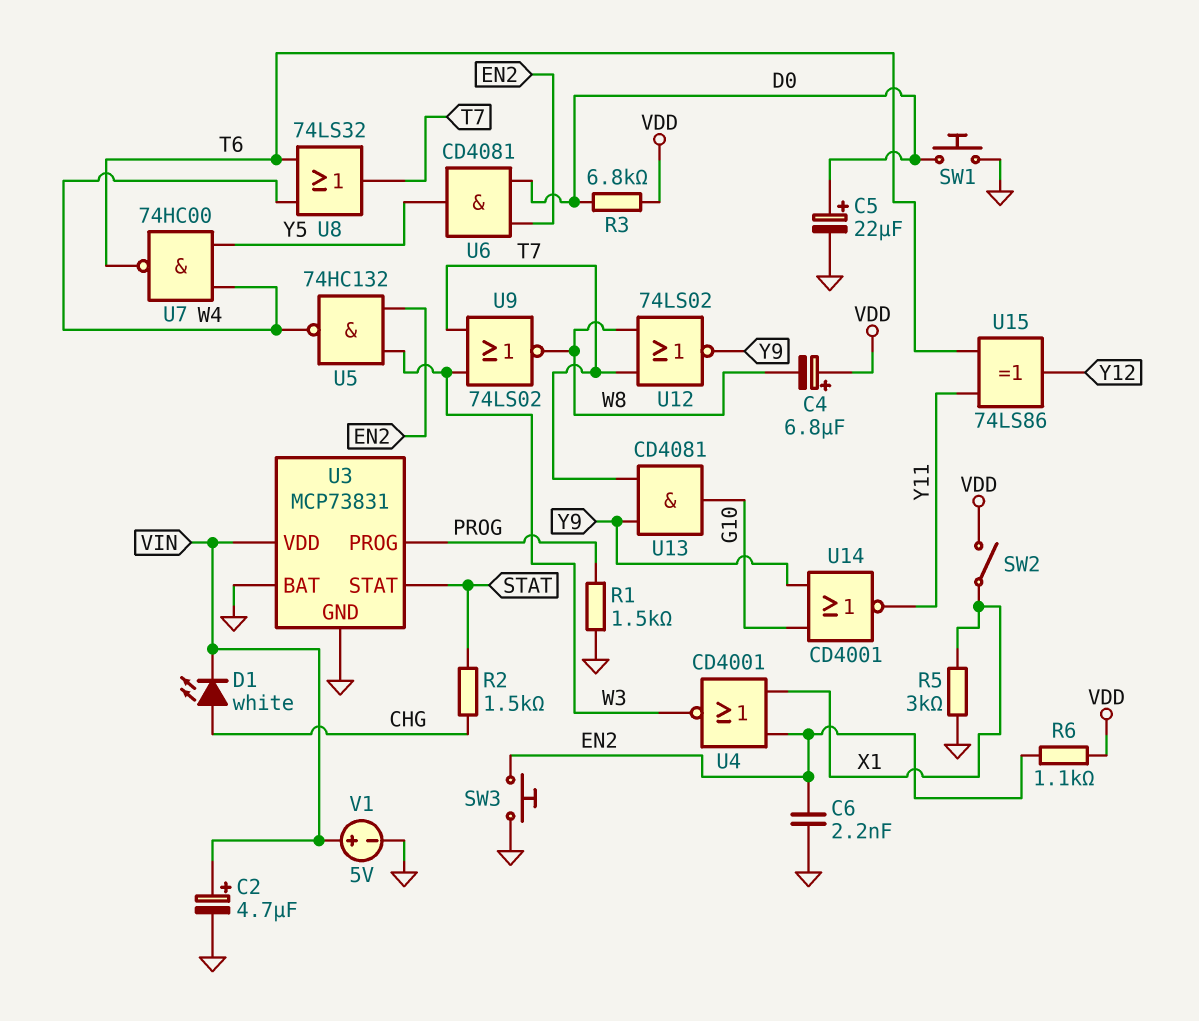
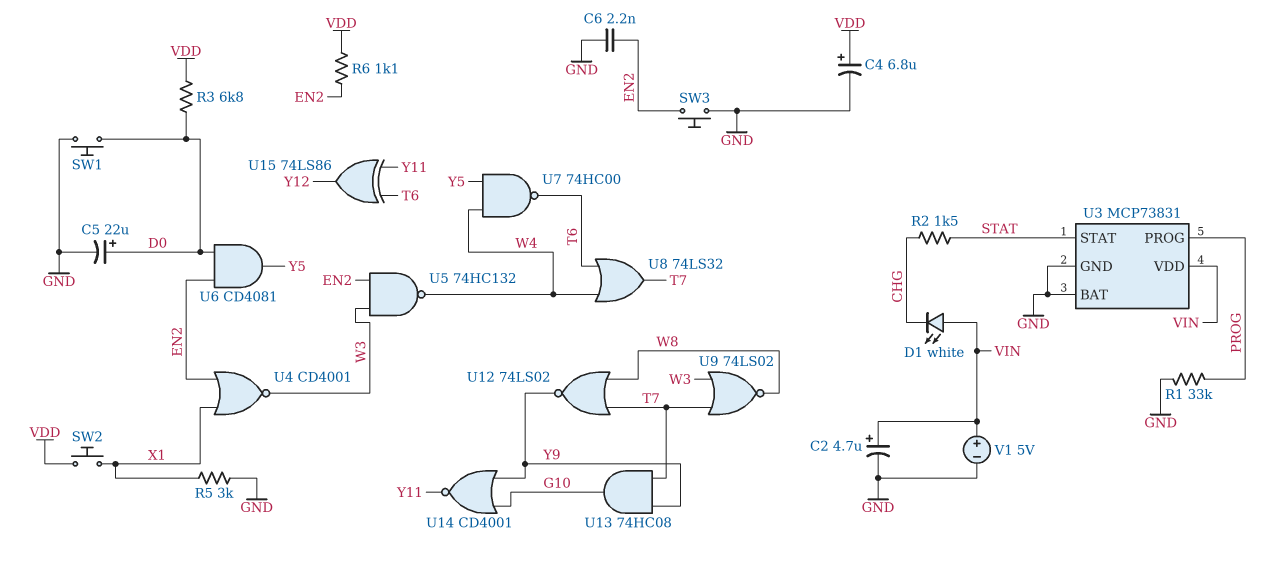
C4: 6.8uF (plus VDD, minus W8) -> 6.8uF (plus VDD, minus GND)
D1: LED white (A CHG, K VIN) -> LED white (A VIN, K CHG)
R1: 1.5k (GND, PROG) -> 33k (GND, PROG)
SW2: switch (VDD, X1) -> button (VDD, X1)
U13: AND CD4081 (in T7, in Y9, out G10) -> AND 74HC08 (in T7, in Y9, out G10)

